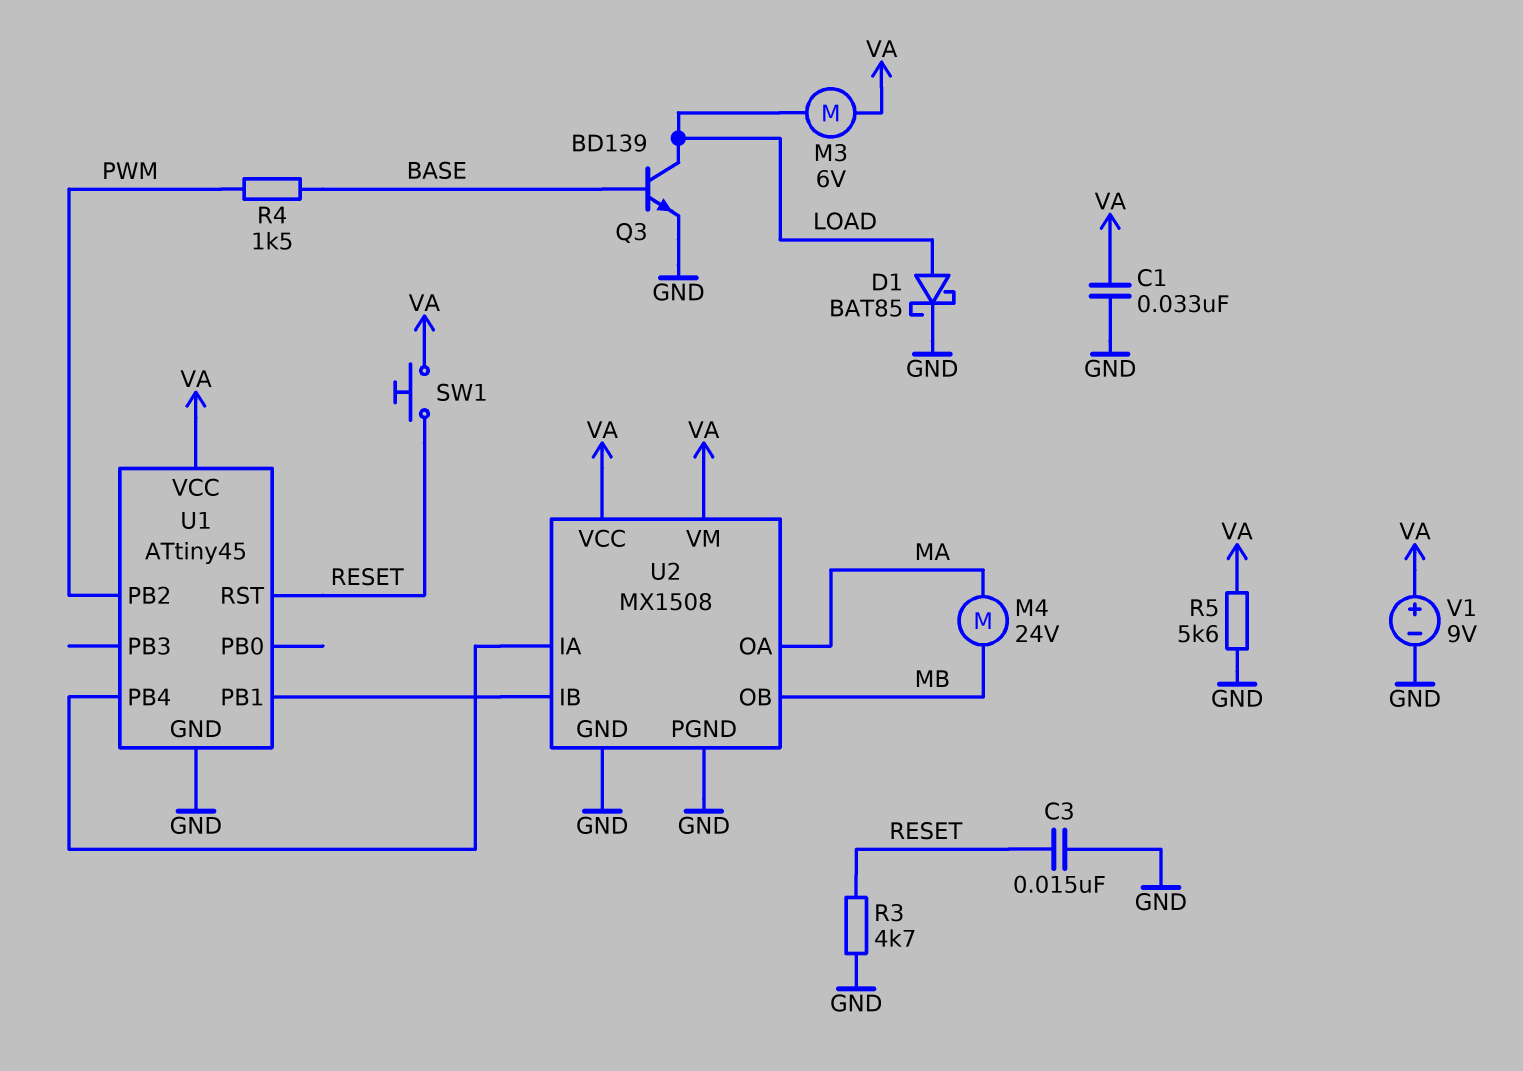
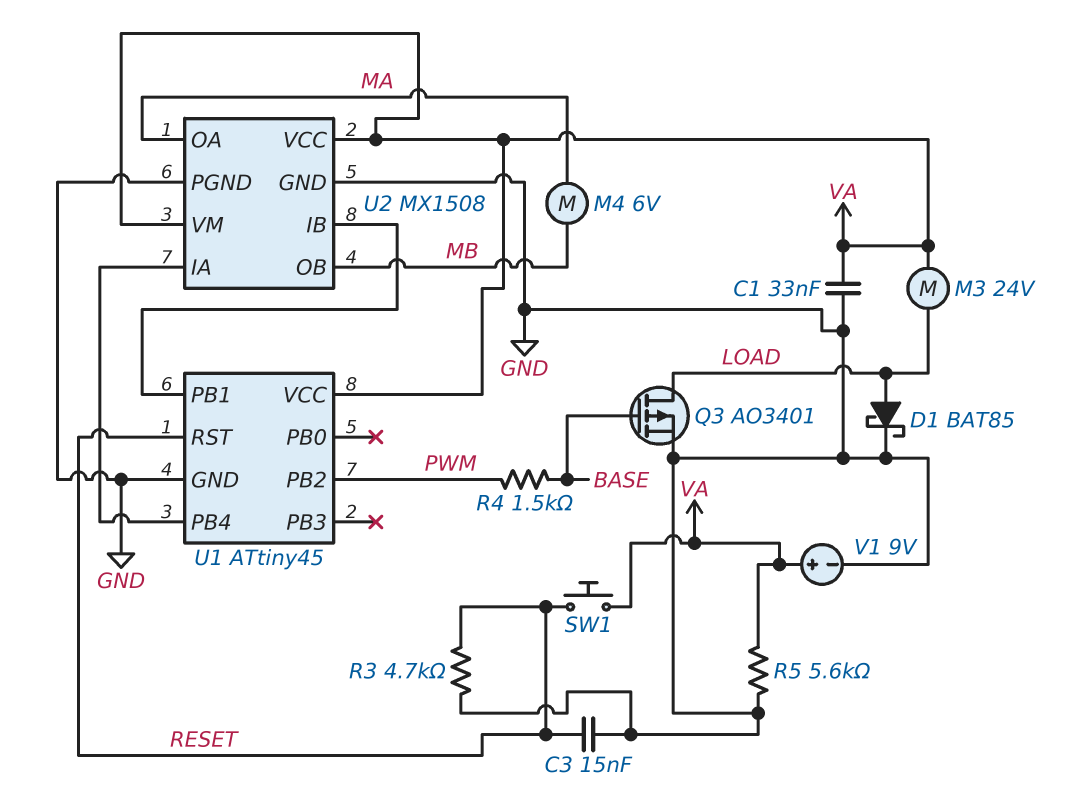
M3: motor 6V (LOAD, VA) -> motor 24V (LOAD, VA)
M4: motor 24V (MA, MB) -> motor 6V (MA, MB)
Q3: NPN BD139 (B BASE, C LOAD, E GND) -> PMOS AO3401 (G BASE, D LOAD, S GND)

